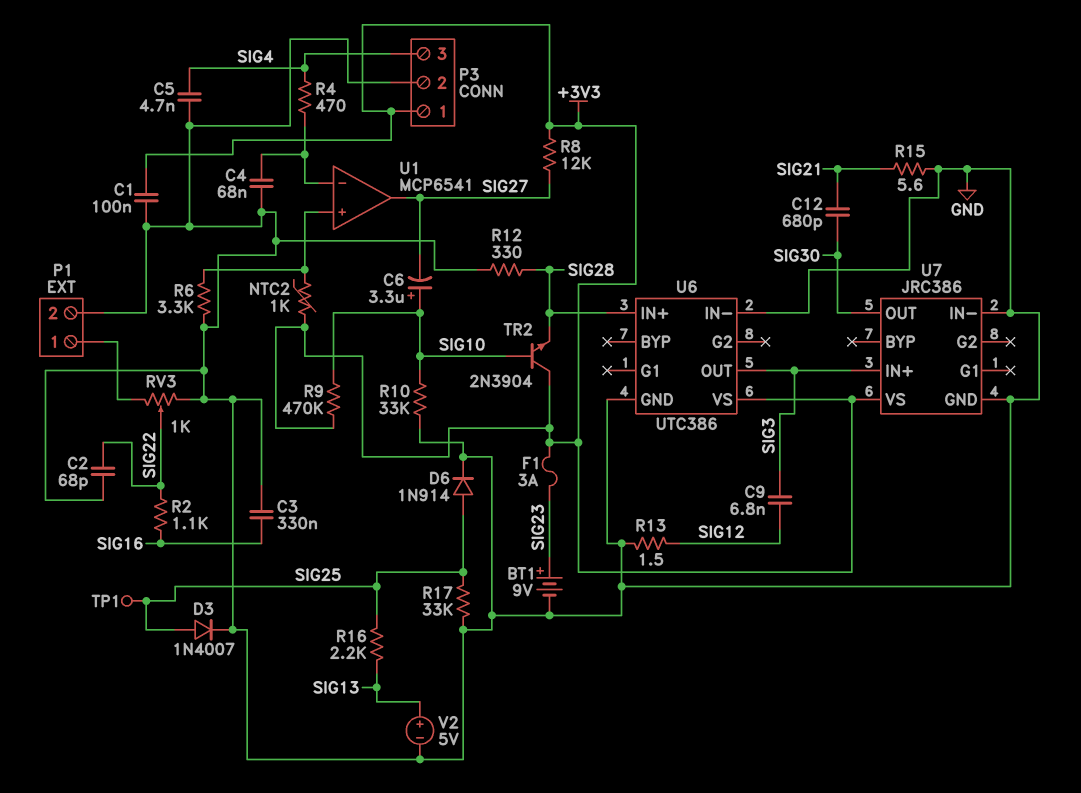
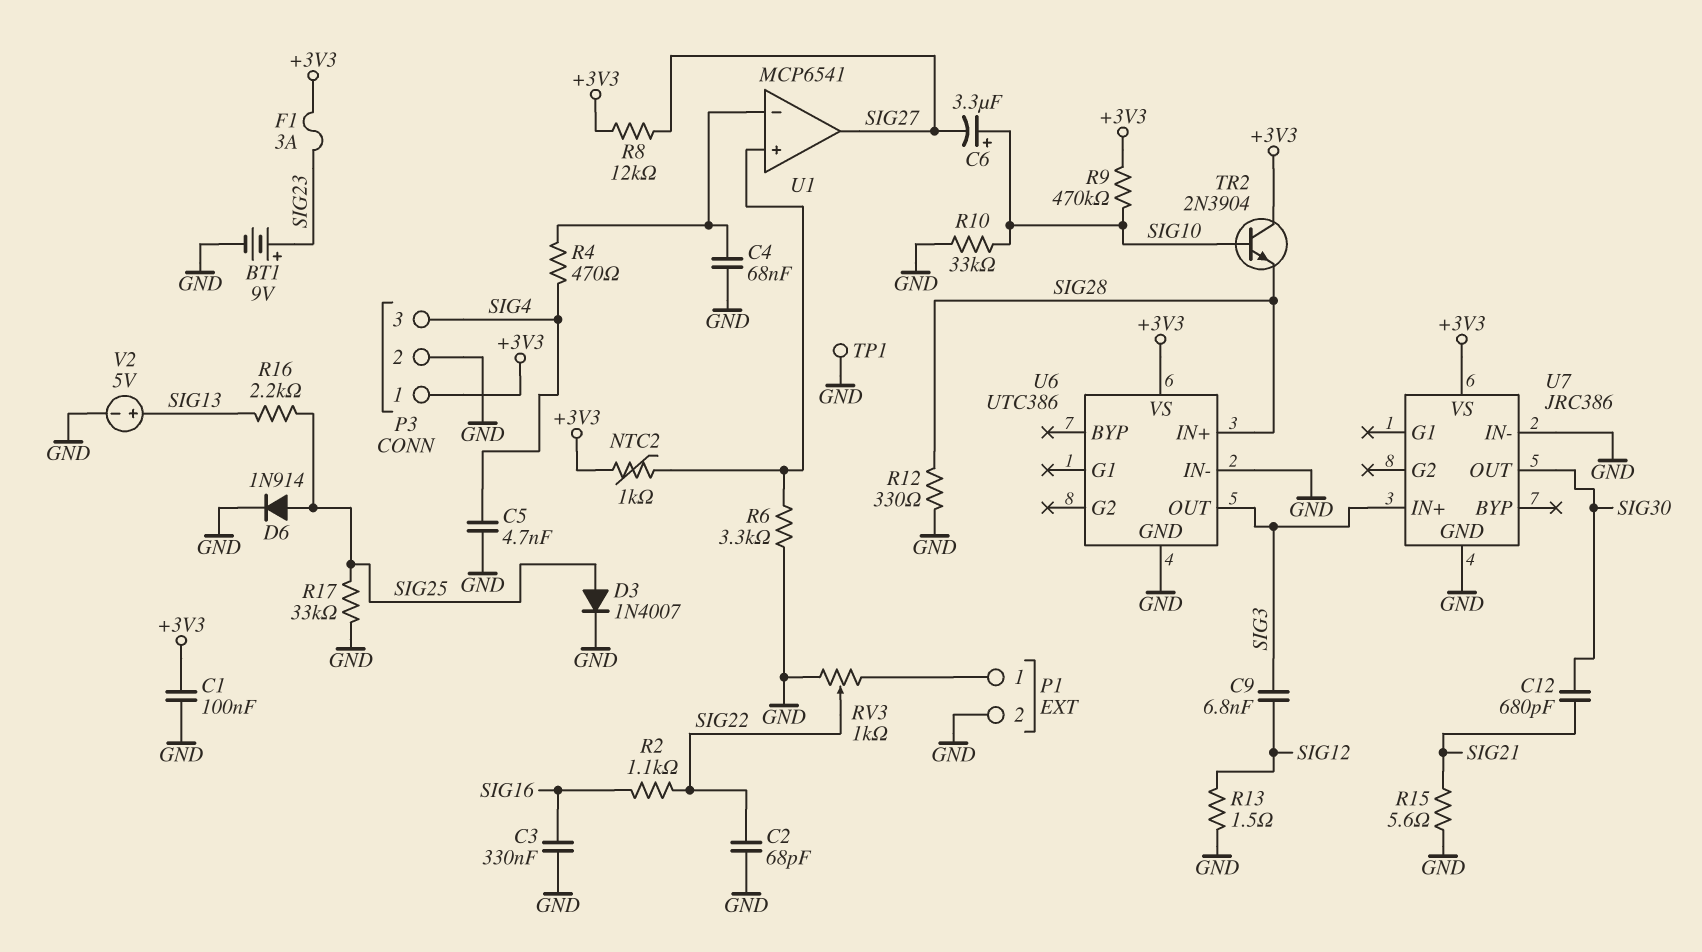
TP1: test point (SIG25) -> test point (GND)

